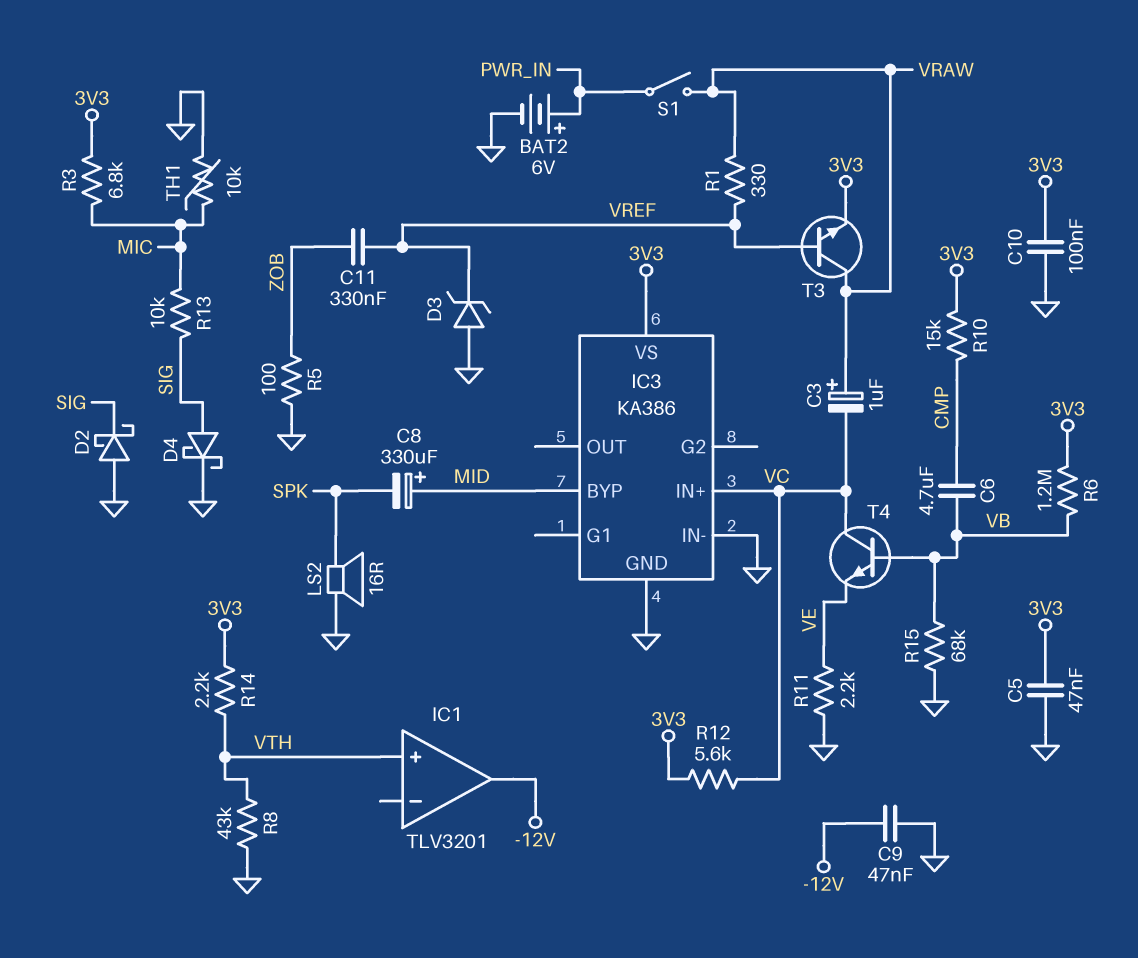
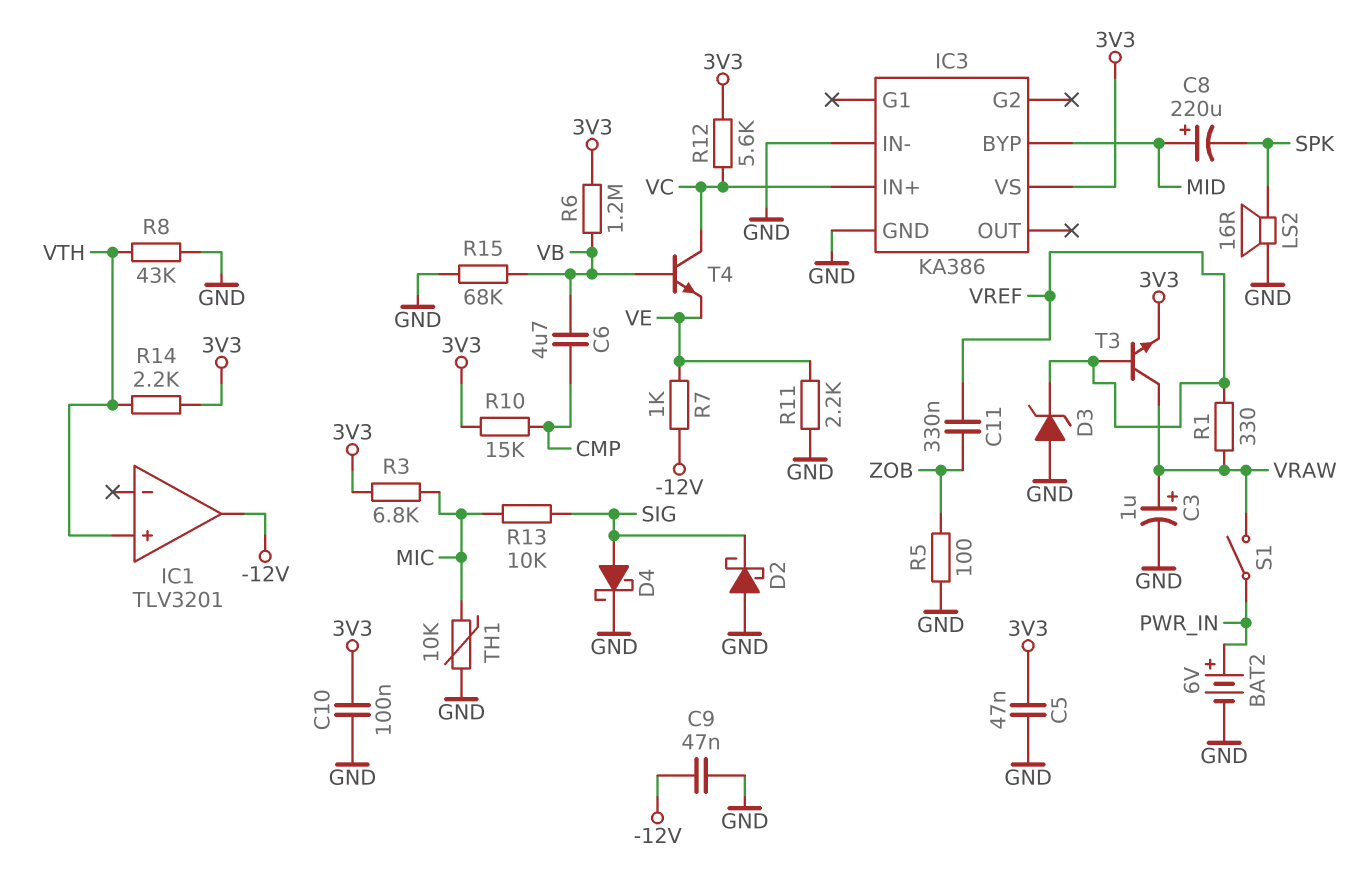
C3: 1uF (plus VRAW, minus VC) -> 1uF (plus VRAW, minus GND)
C8: 330uF (plus MID, minus SPK) -> 220uF (plus MID, minus SPK)
R7: none -> 1k (-12V, VE)

